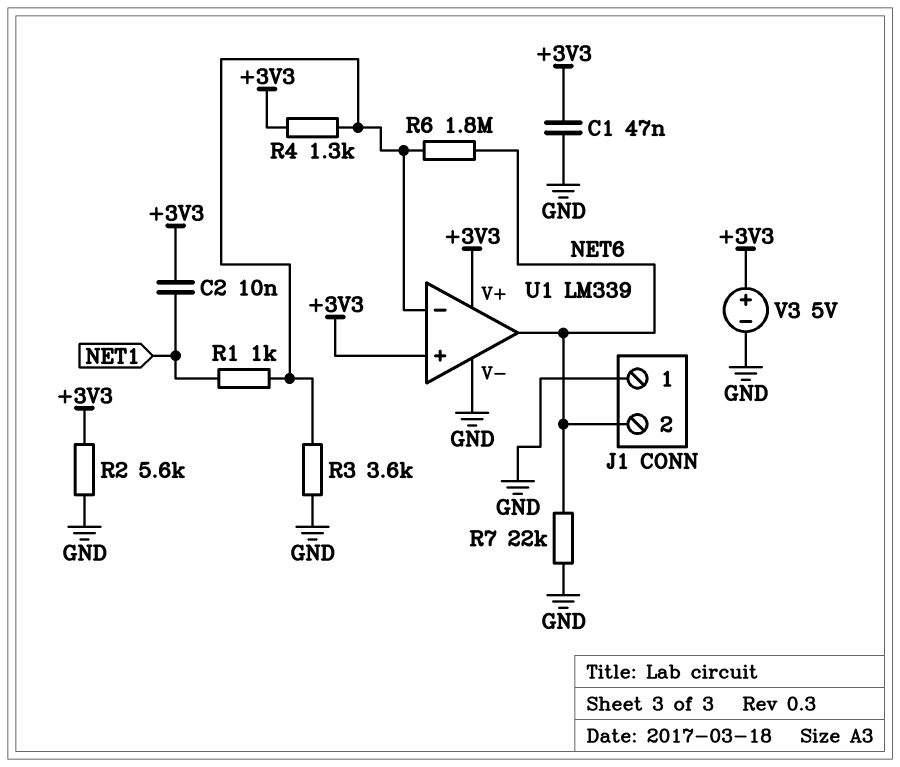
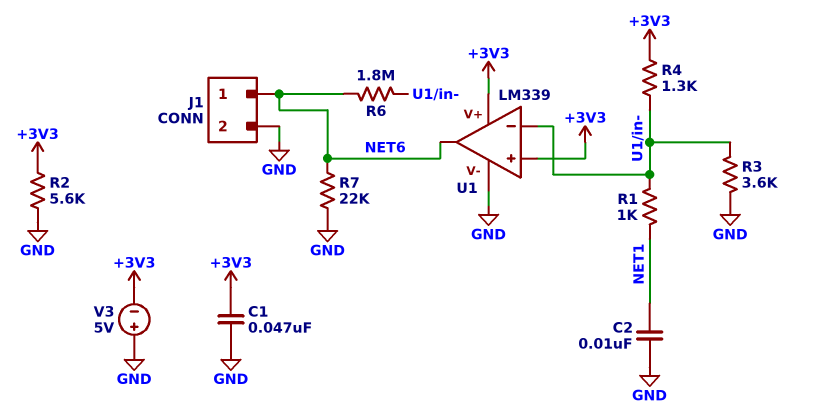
C2: 10nF (+3V3, NET1) -> 10nF (GND, NET1)
J1 pin 1: GND -> NET6
J1 pin 2: NET6 -> GND
V3: 5V (plus +3V3, minus GND) -> 5V (plus GND, minus +3V3)

